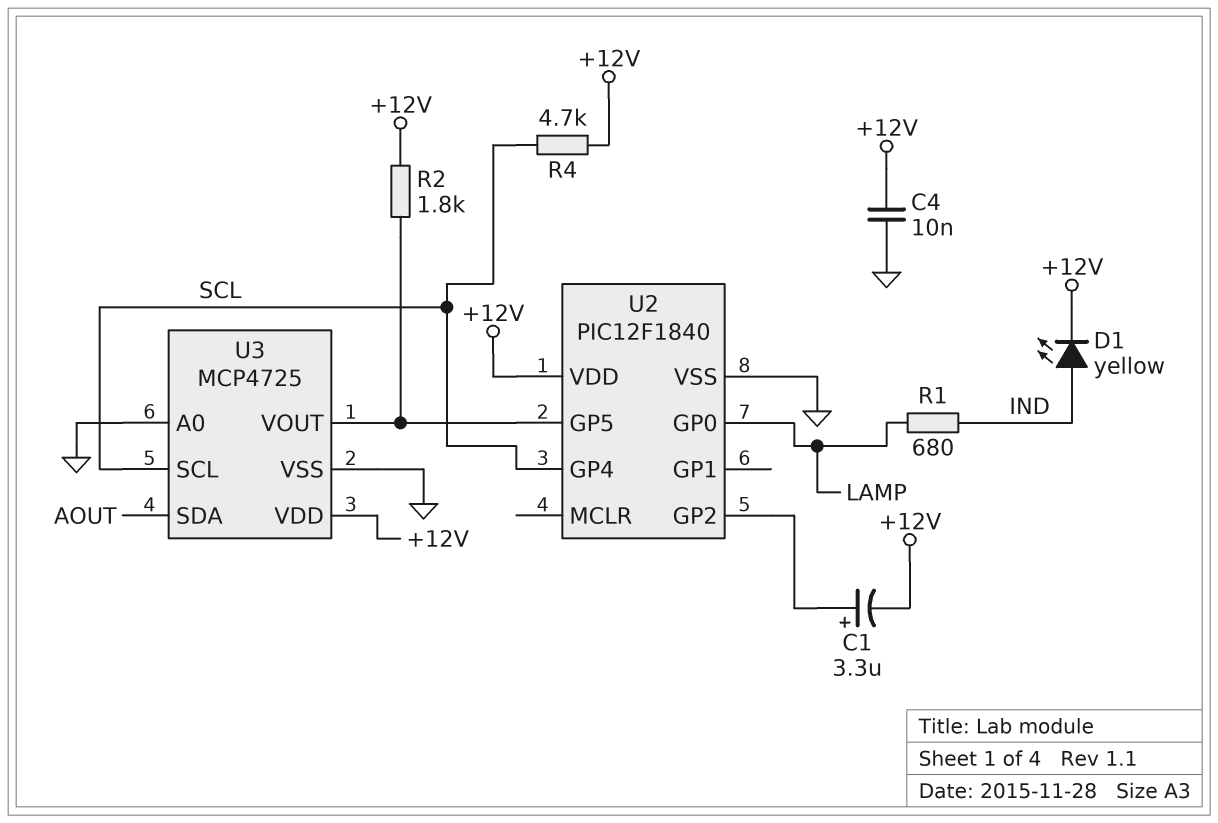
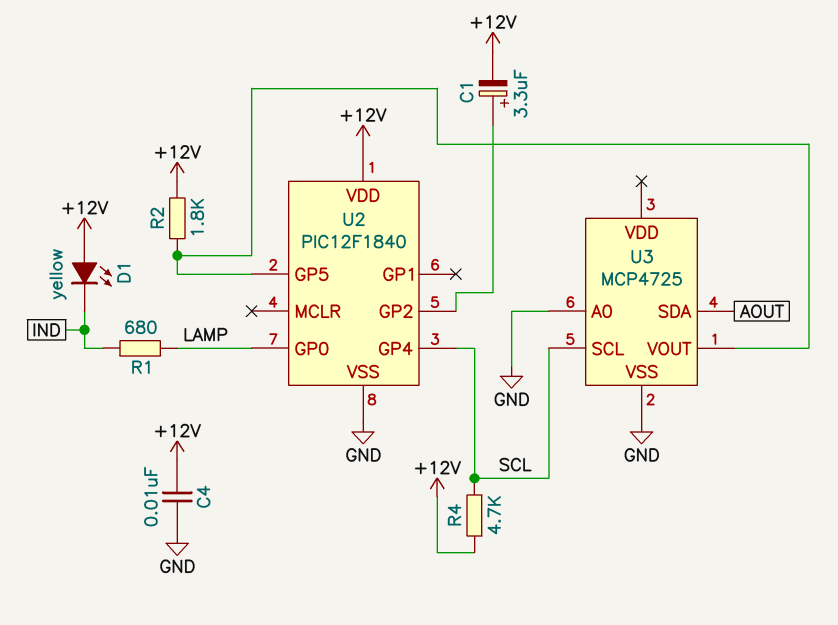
D1: LED yellow (A IND, K +12V) -> LED yellow (A +12V, K IND)
U3 pin VDD: +12V -> none

